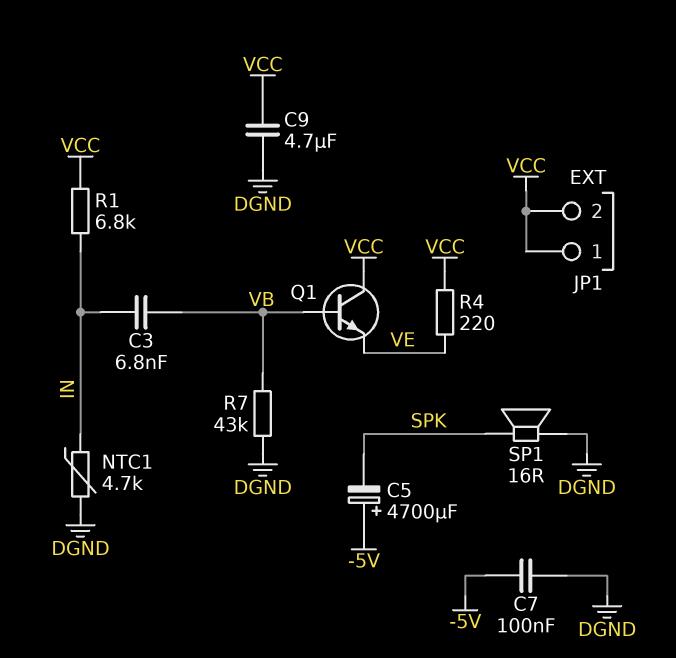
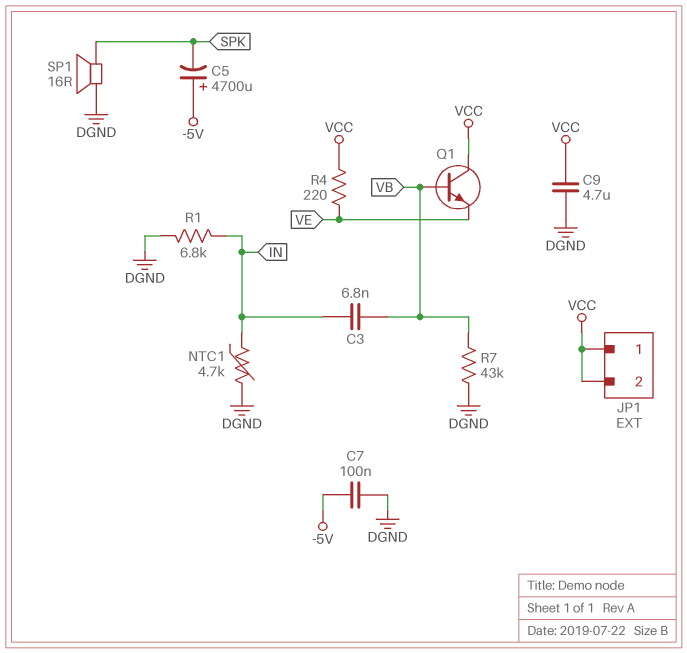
R1: 6.8k (IN, VCC) -> 6.8k (DGND, IN)

